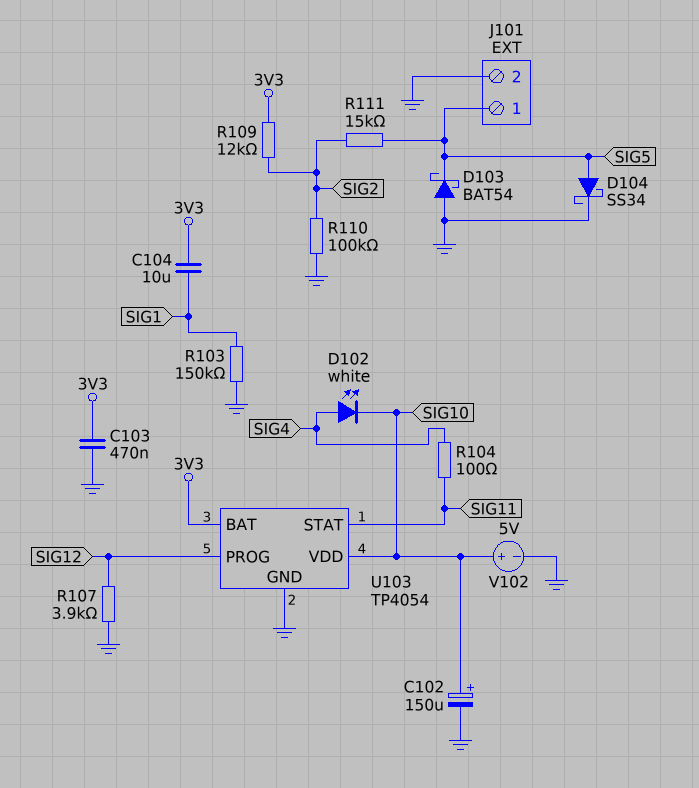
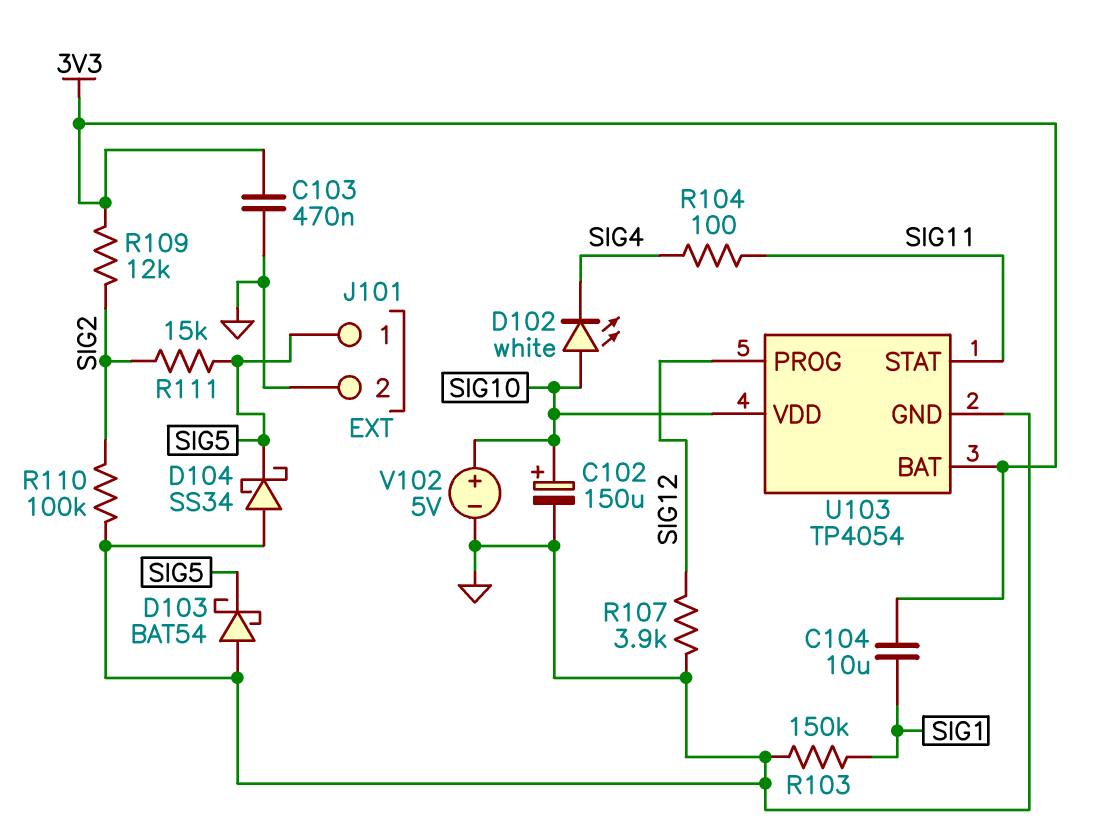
D102: LED white (A SIG4, K SIG10) -> LED white (A SIG10, K SIG4)
D104: schottky SS34 (A SIG5, K GND) -> schottky SS34 (A GND, K SIG5)

